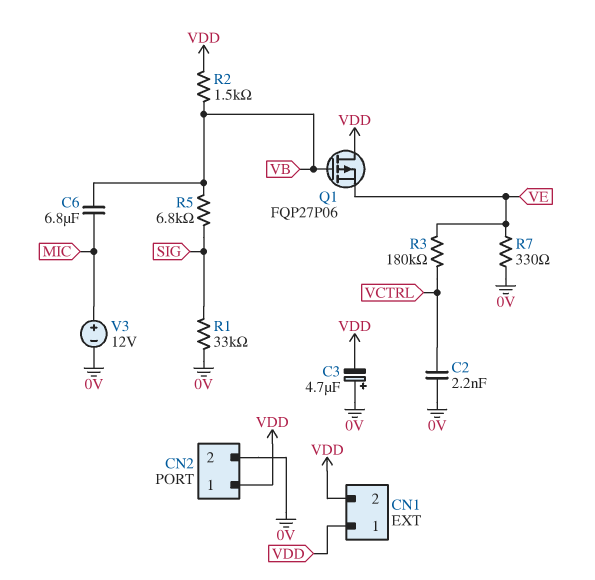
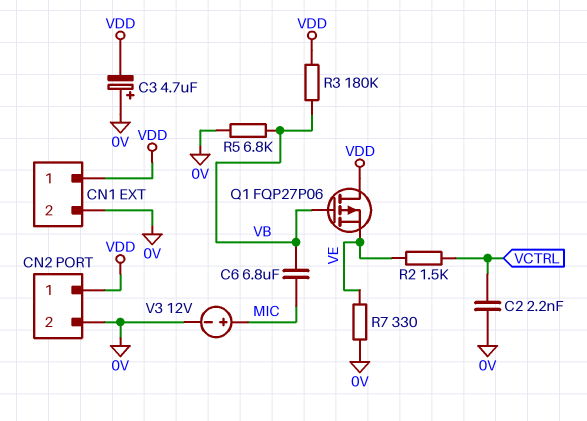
CN1 pin 2: VDD -> 0V
R1: 33k (0V, SIG) -> none
R2: 1.5k (VB, VDD) -> 1.5k (VCTRL, VE)
R3: 180k (VCTRL, VE) -> 180k (VB, VDD)
R5: 6.8k (SIG, VB) -> 6.8k (0V, VB)

